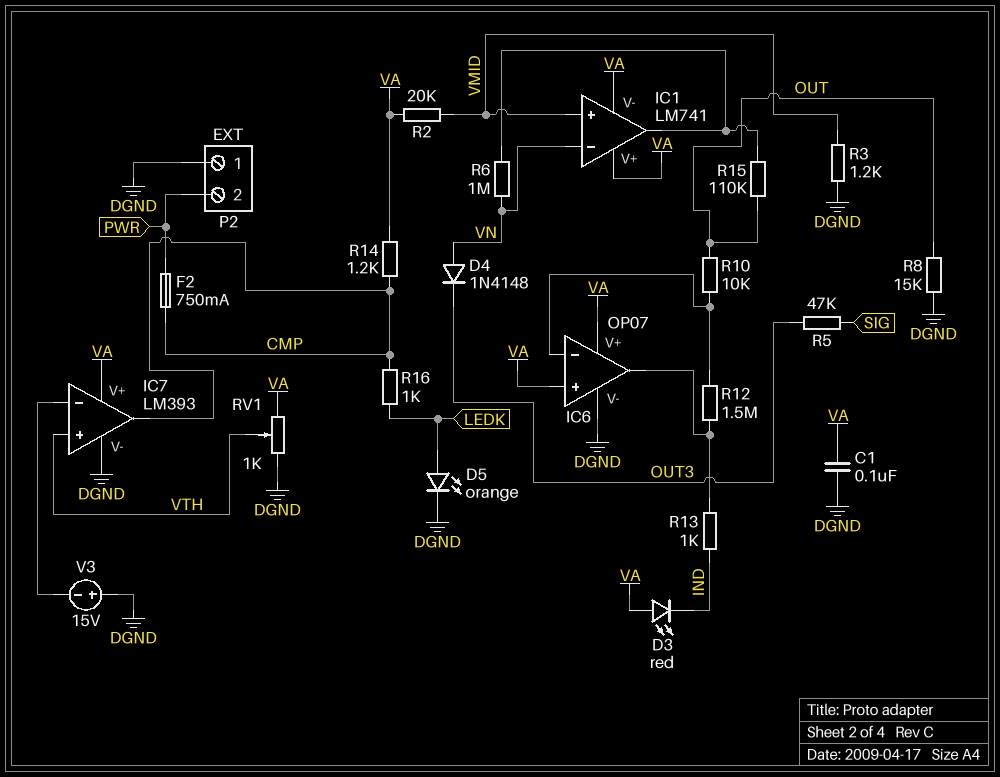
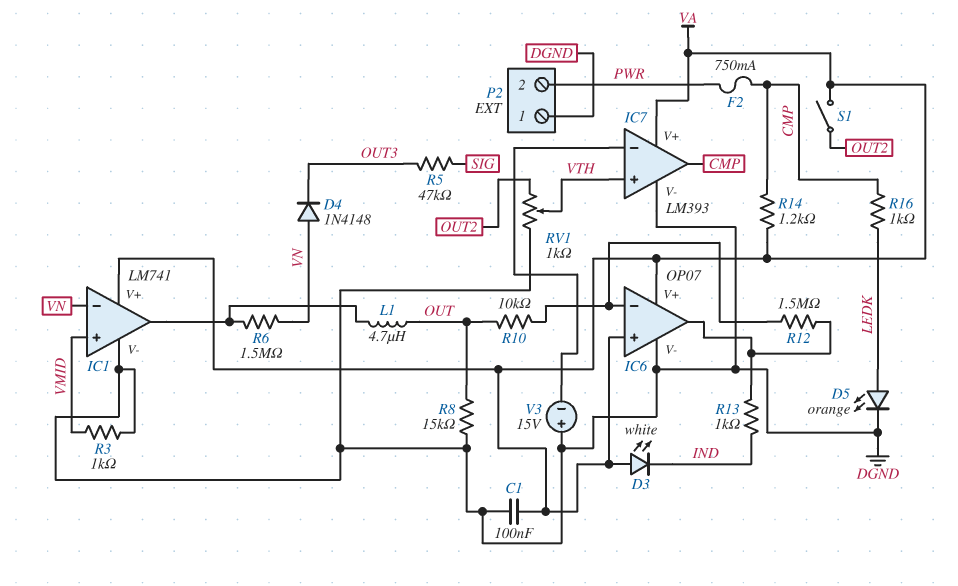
D3: LED red (A VA, K IND) -> LED white (A VA, K IND)
IC1 pin V-: VA -> DGND
L1: none -> 4.7uH (IC1/out, OUT)
R2: 20k (VA, VMID) -> none
R3: 1.2k (DGND, VMID) -> 1k (DGND, VMID)
R6: 1M (IC1/out, VN) -> 1.5M (IC1/out, VN)
R15: 110k (IC1/out, OUT) -> none
RV1: 1k (DGND, VA, wiper VTH) -> 1k (DGND, OUT2, wiper VTH)
S1: none -> switch (OUT2, VA)

